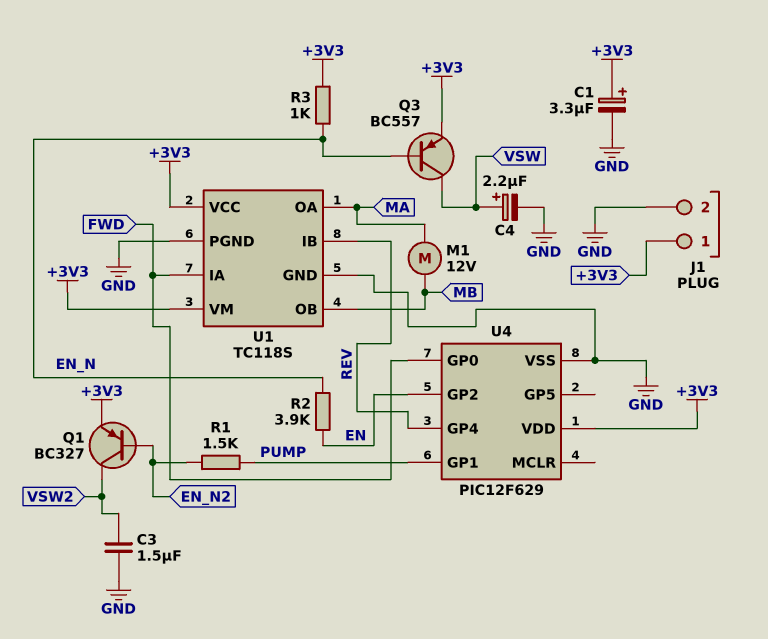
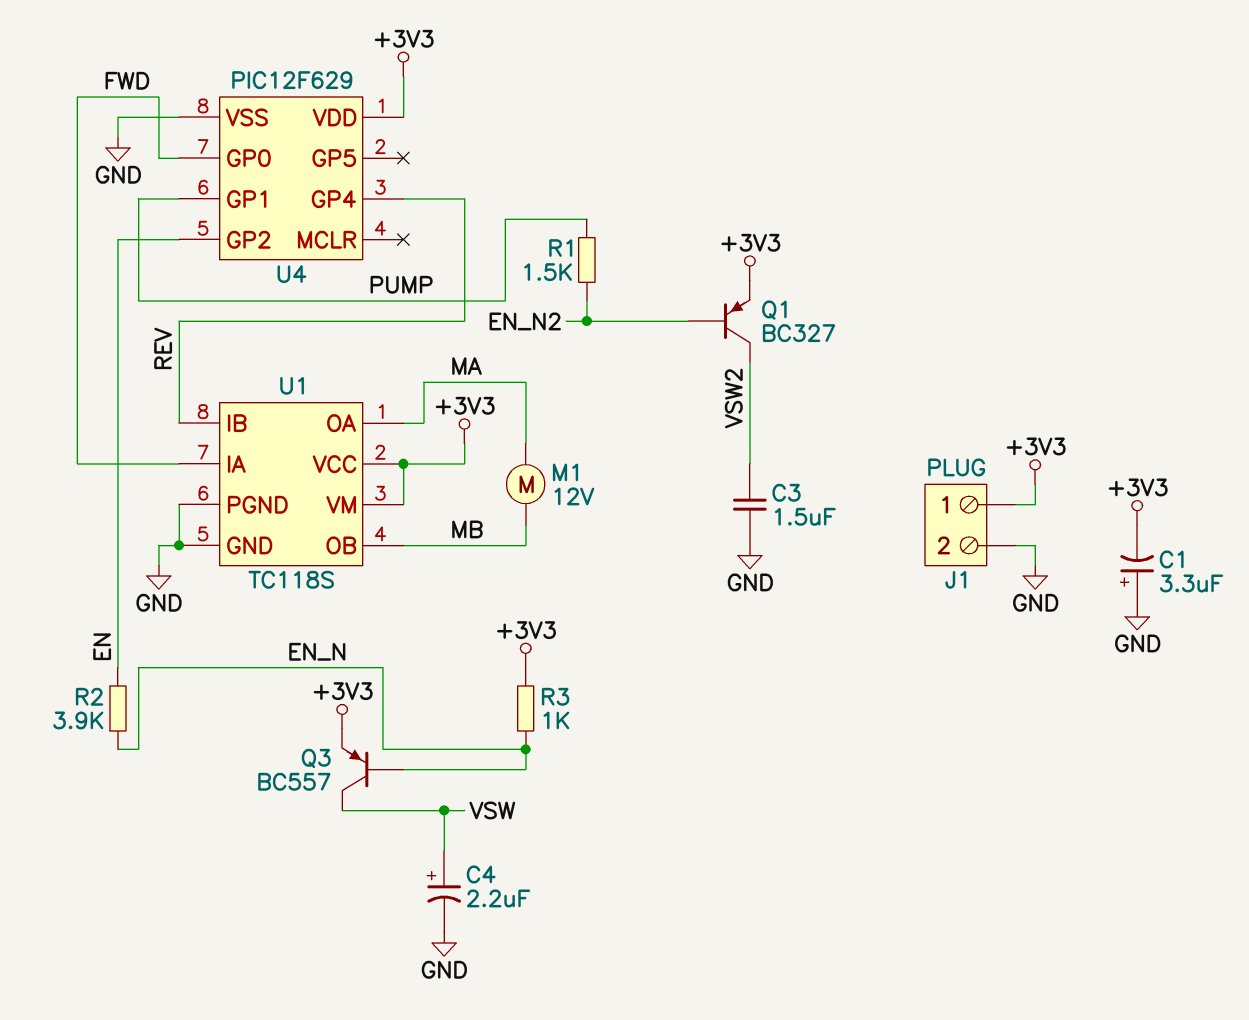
C1: 3.3uF (plus +3V3, minus GND) -> 3.3uF (plus GND, minus +3V3)

